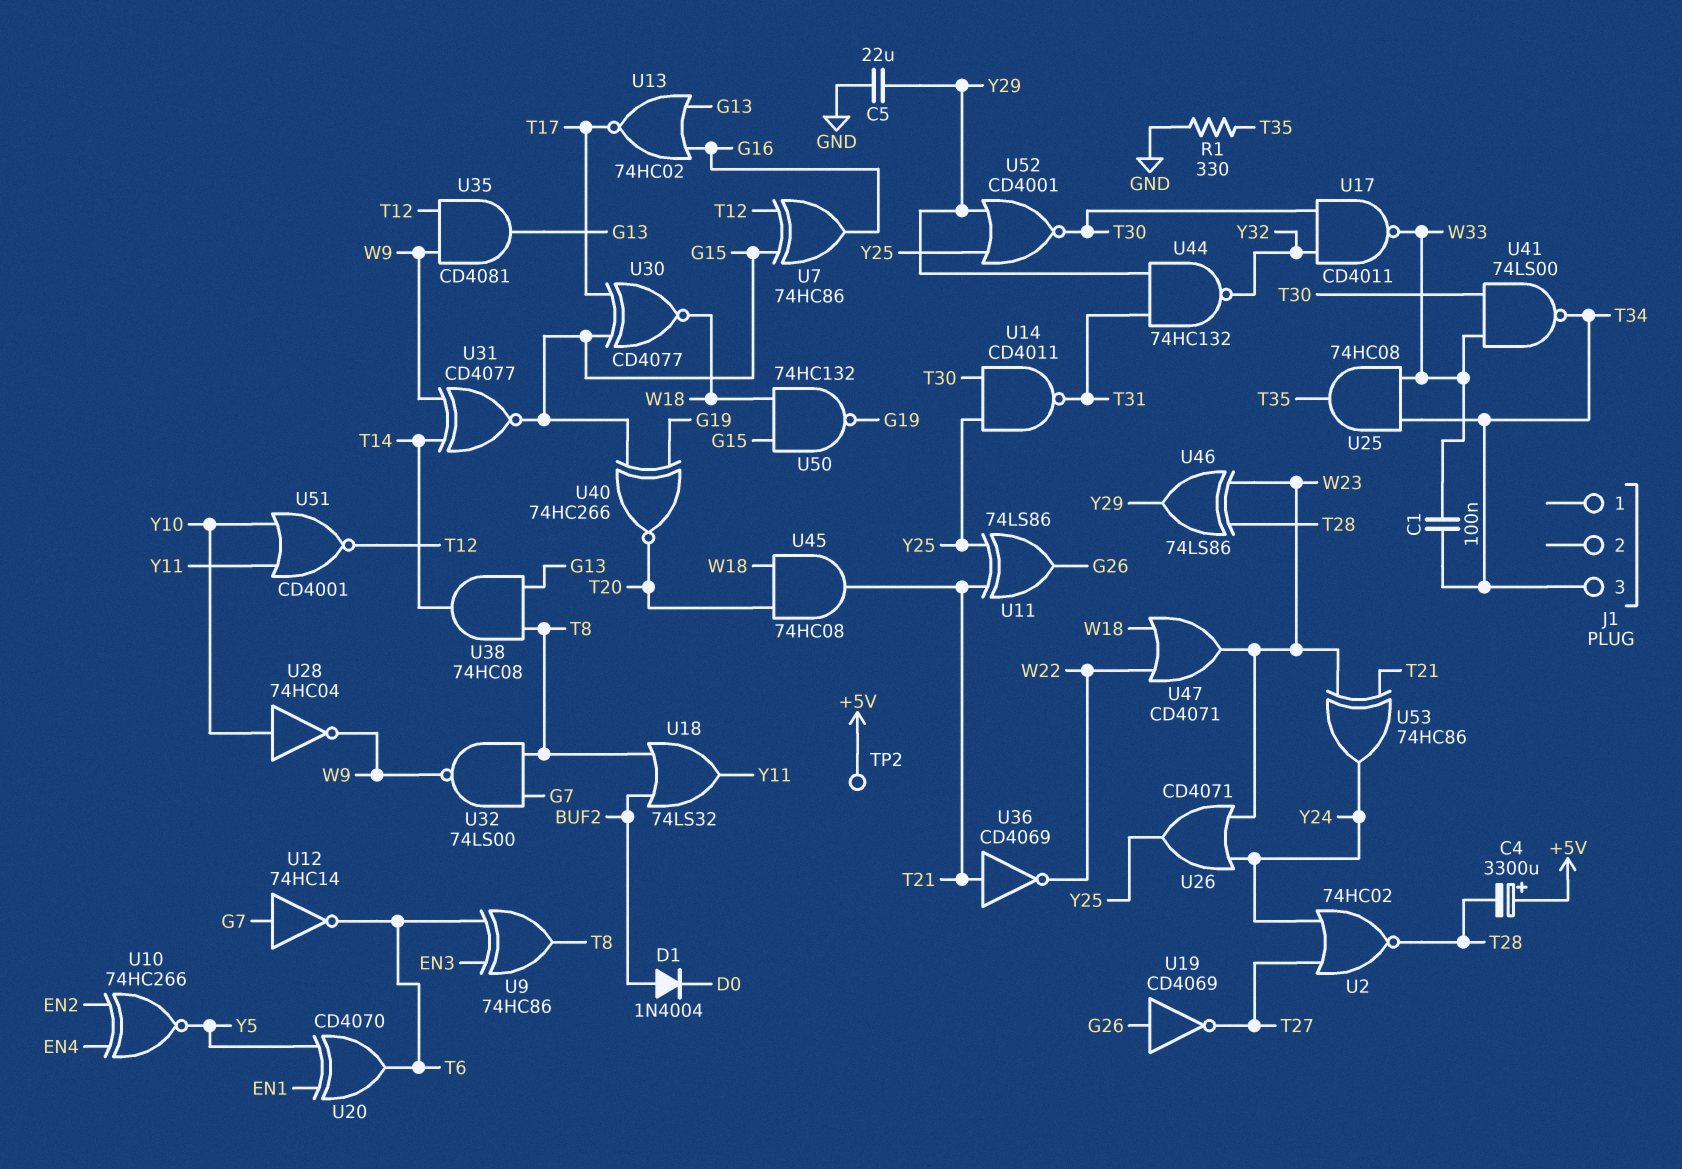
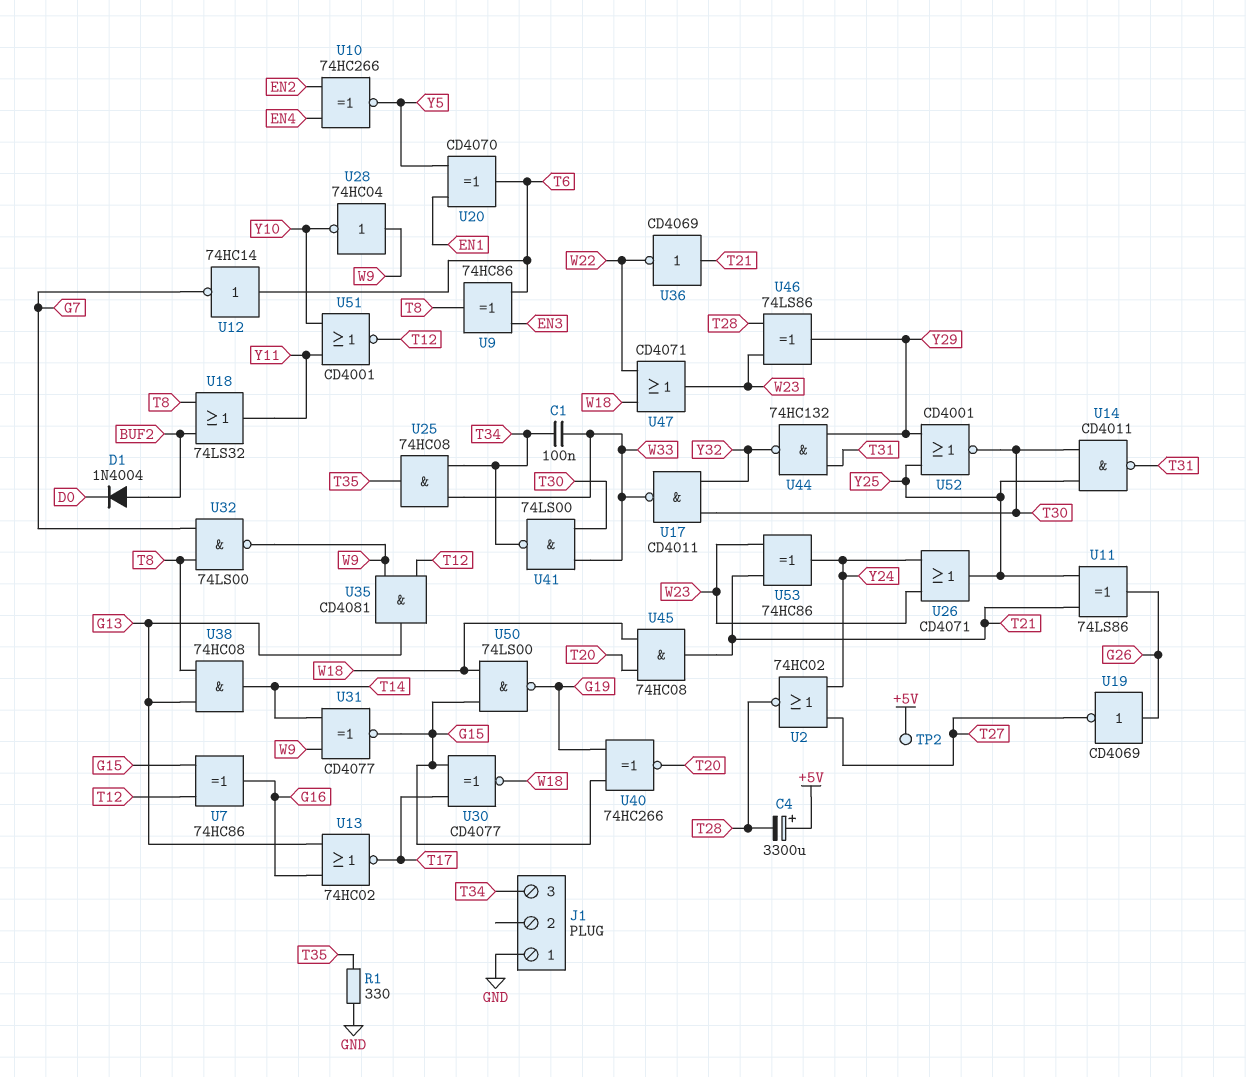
C5: 22uF (GND, Y29) -> none
J1 pin 1: none -> GND
U12: NOT 74HC14 (in G7, out T6) -> NOT 74HC14 (in T6, out G7)
U28: NOT 74HC04 (in Y10, out W9) -> NOT 74HC04 (in W9, out Y10)
U50: NAND 74HC132 (in G15, in W18, out G19) -> NAND 74LS00 (in G15, in W18, out G19)

